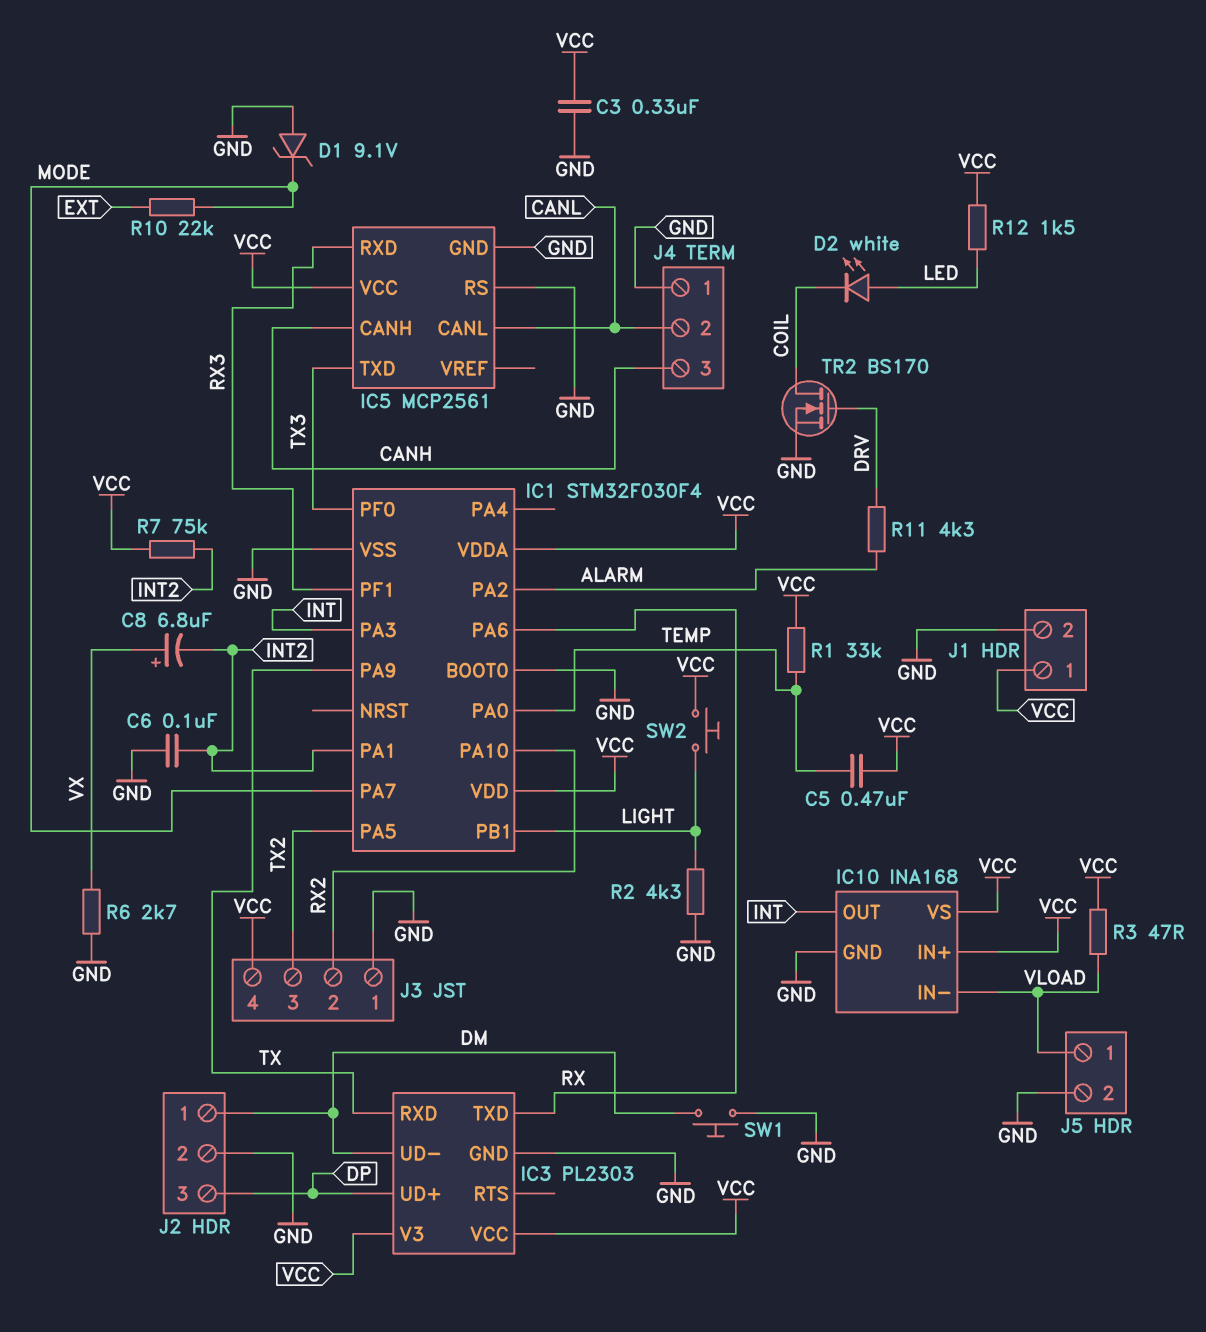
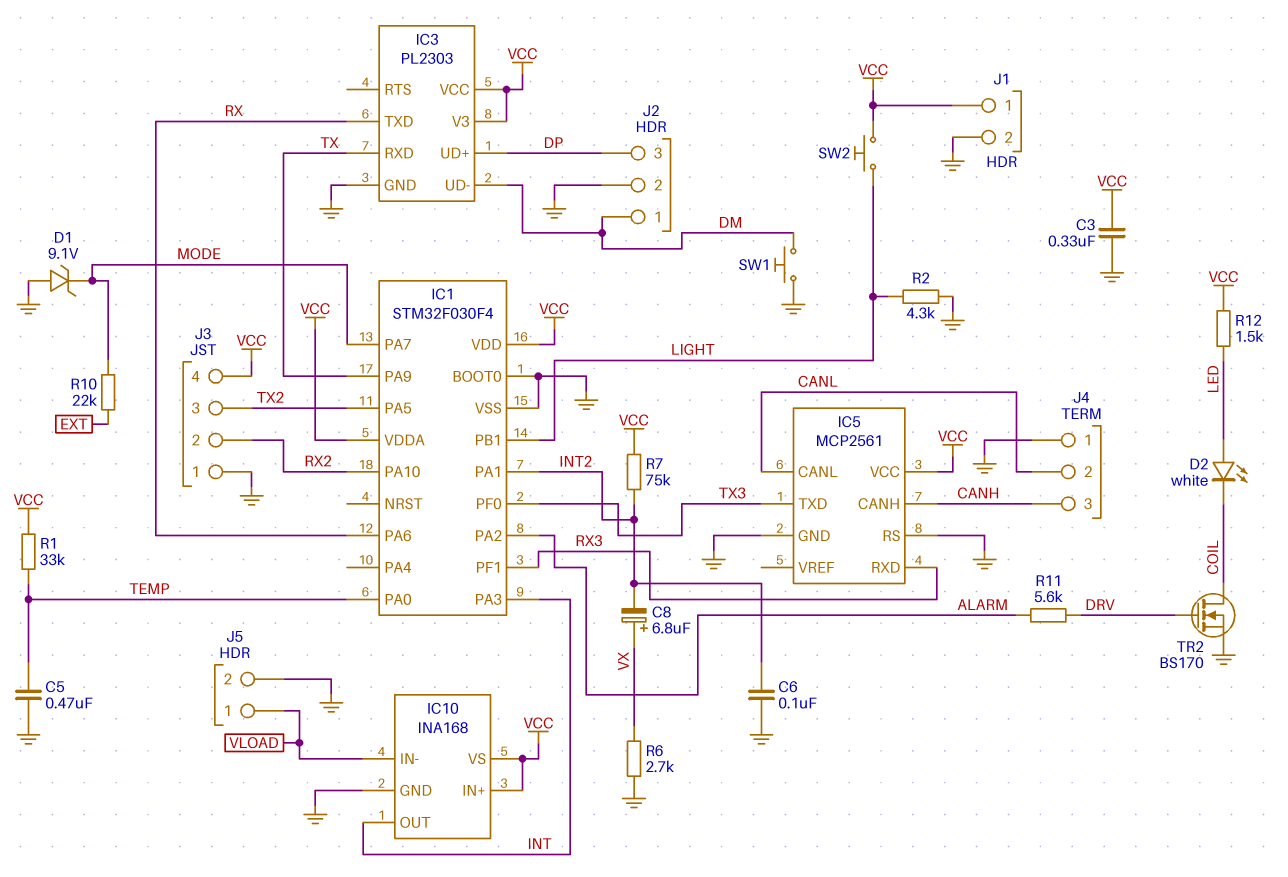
C5: 470nF (TEMP, VCC) -> 470nF (GND, TEMP)
R3: 47 (VCC, VLOAD) -> none
R11: 4.3k (ALARM, DRV) -> 5.6k (ALARM, DRV)

